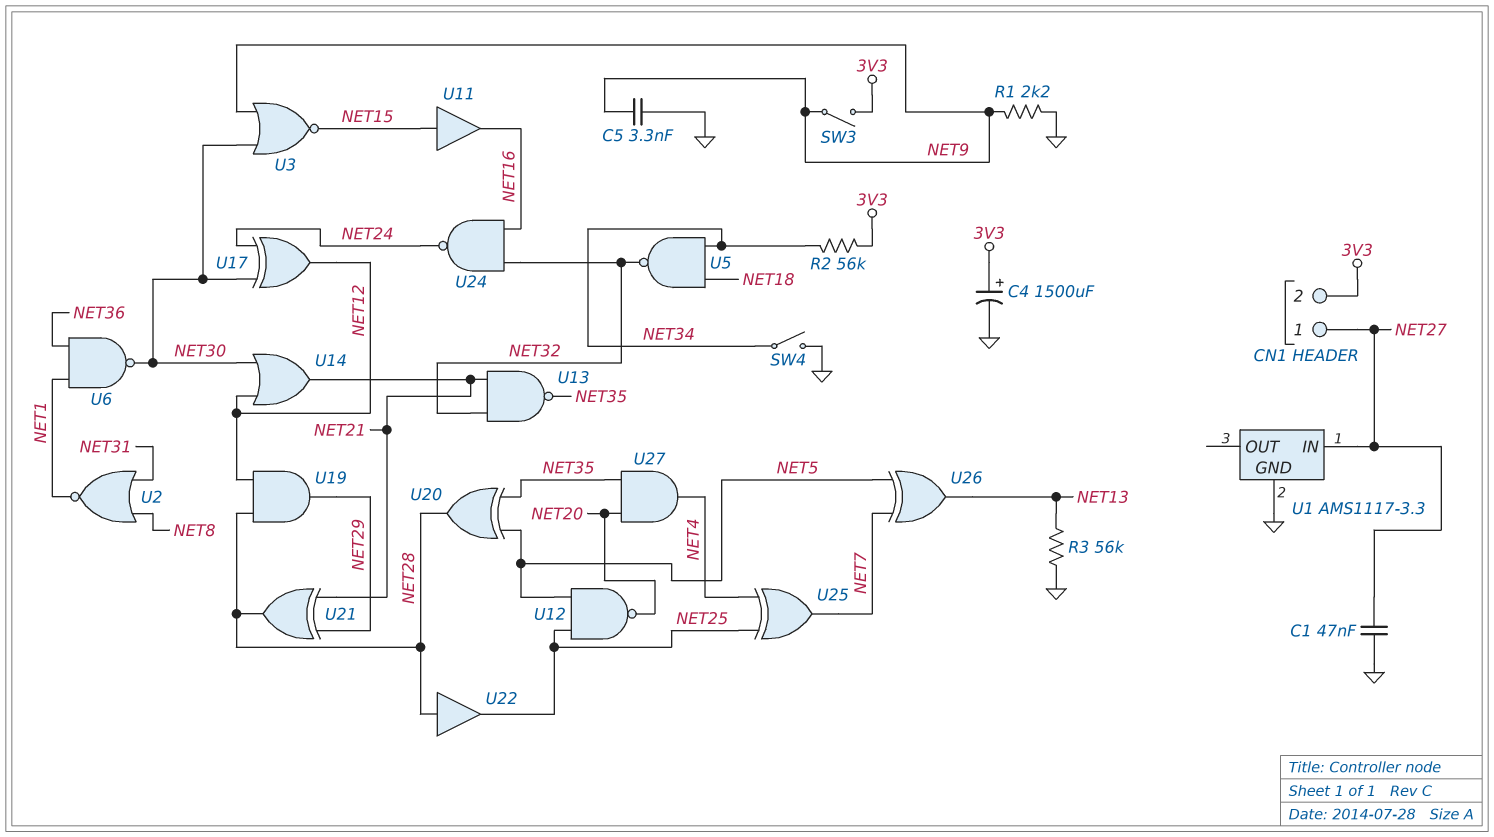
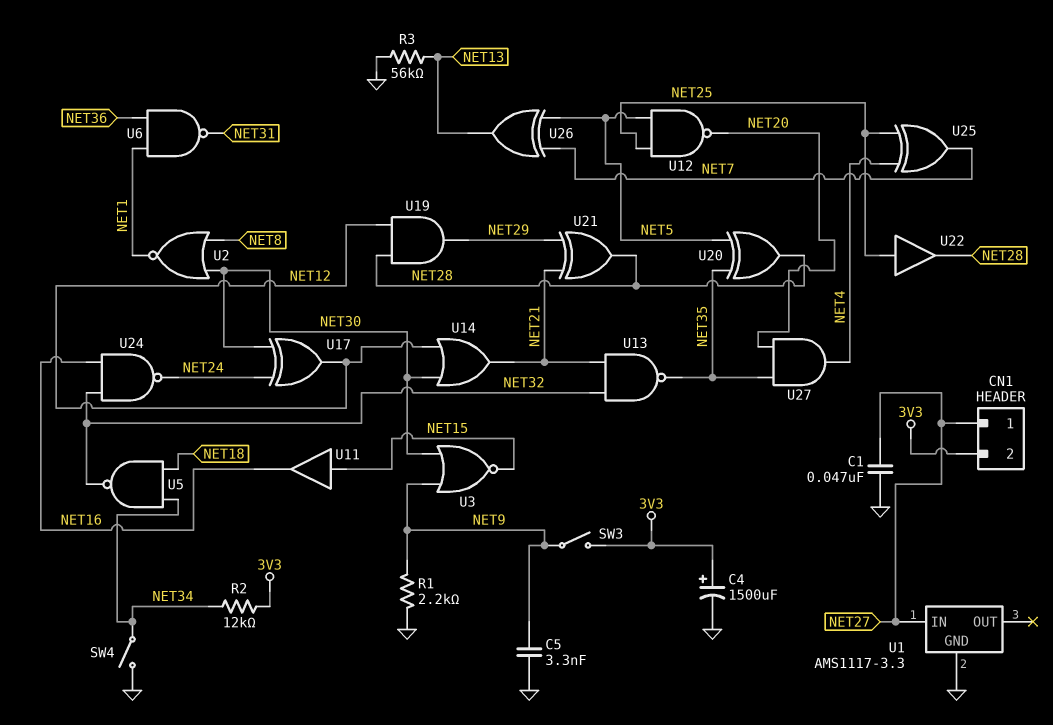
R2: 56k (3V3, NET34) -> 12k (3V3, NET34)
U2: NOR (in NET8, in NET31, out NET1) -> NOR (in NET8, in NET30, out NET1)
U6: NAND (in NET1, in NET36, out NET30) -> NAND (in NET1, in NET36, out NET31)
U22: buffer (in NET28, out NET25) -> buffer (in NET25, out NET28)

